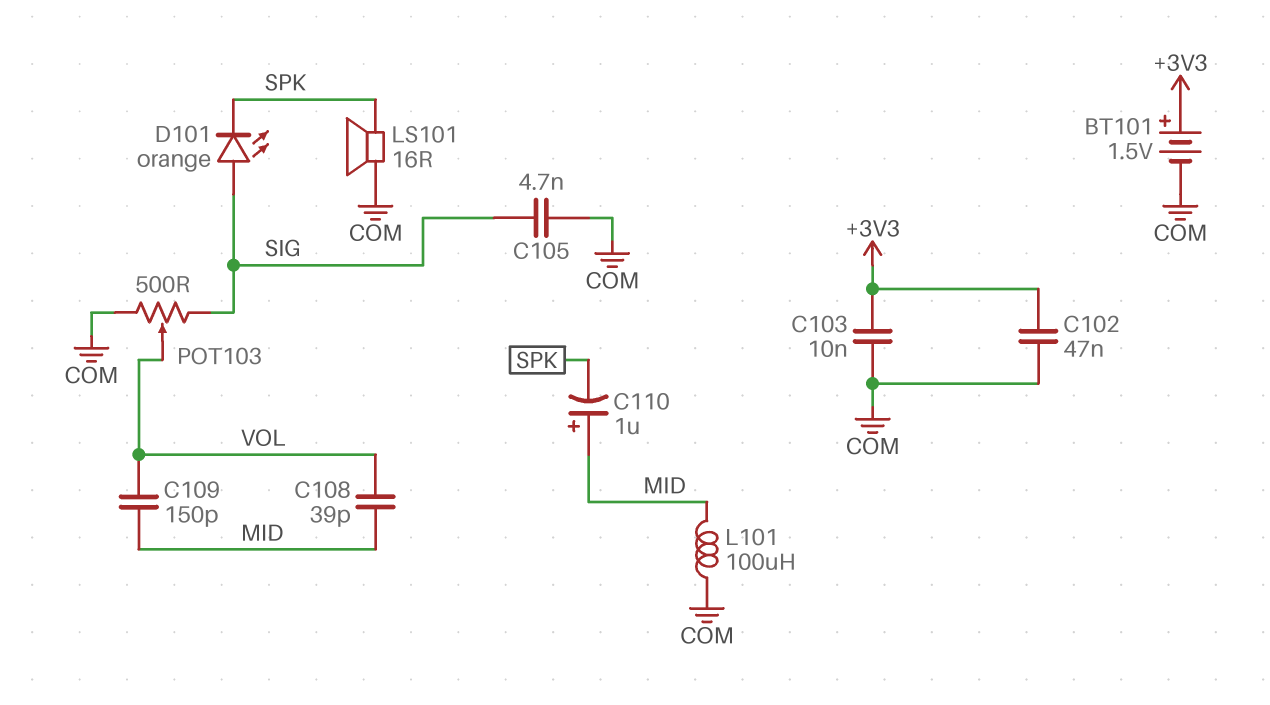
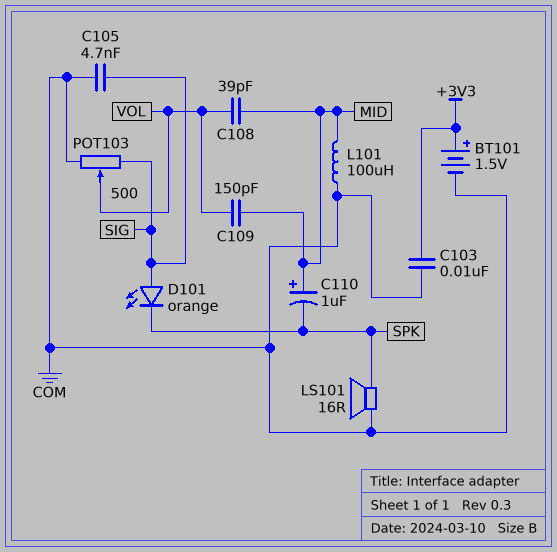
C102: 47nF (+3V3, COM) -> none

